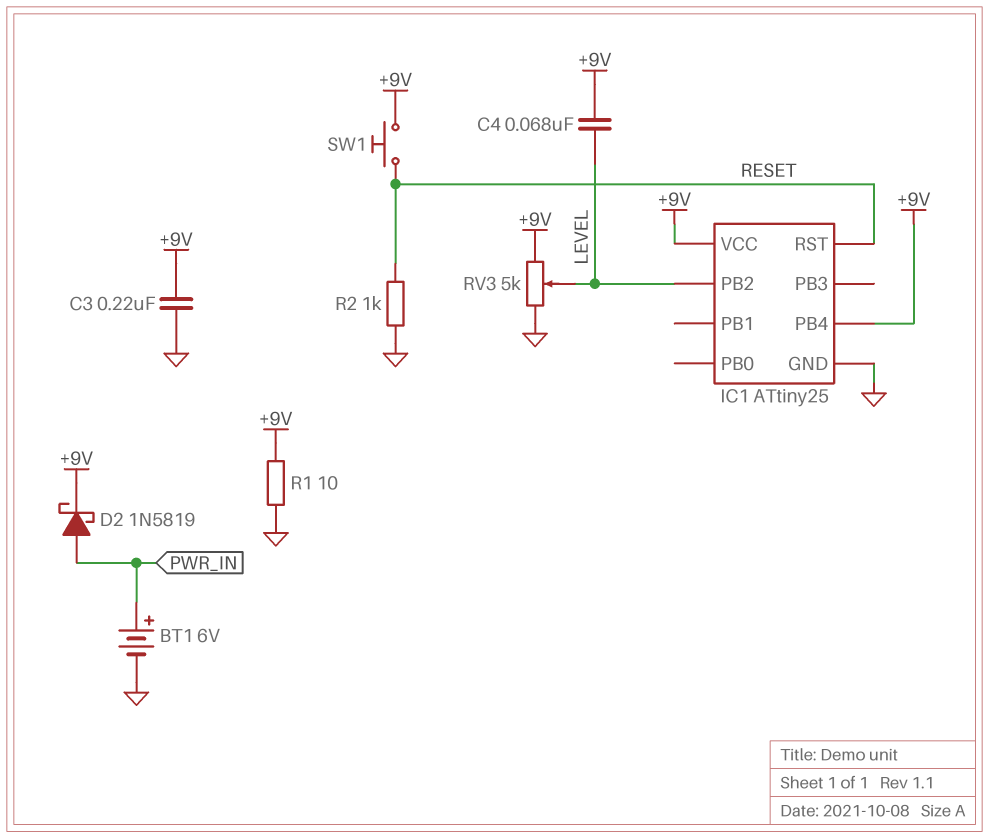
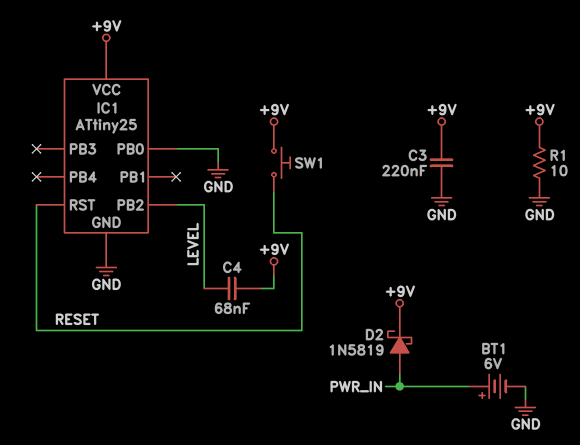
IC1 pin PB0: none -> GND
IC1 pin PB4: +9V -> none
R2: 1k (GND, RESET) -> none
RV3: 5k (+9V, GND, wiper LEVEL) -> none

